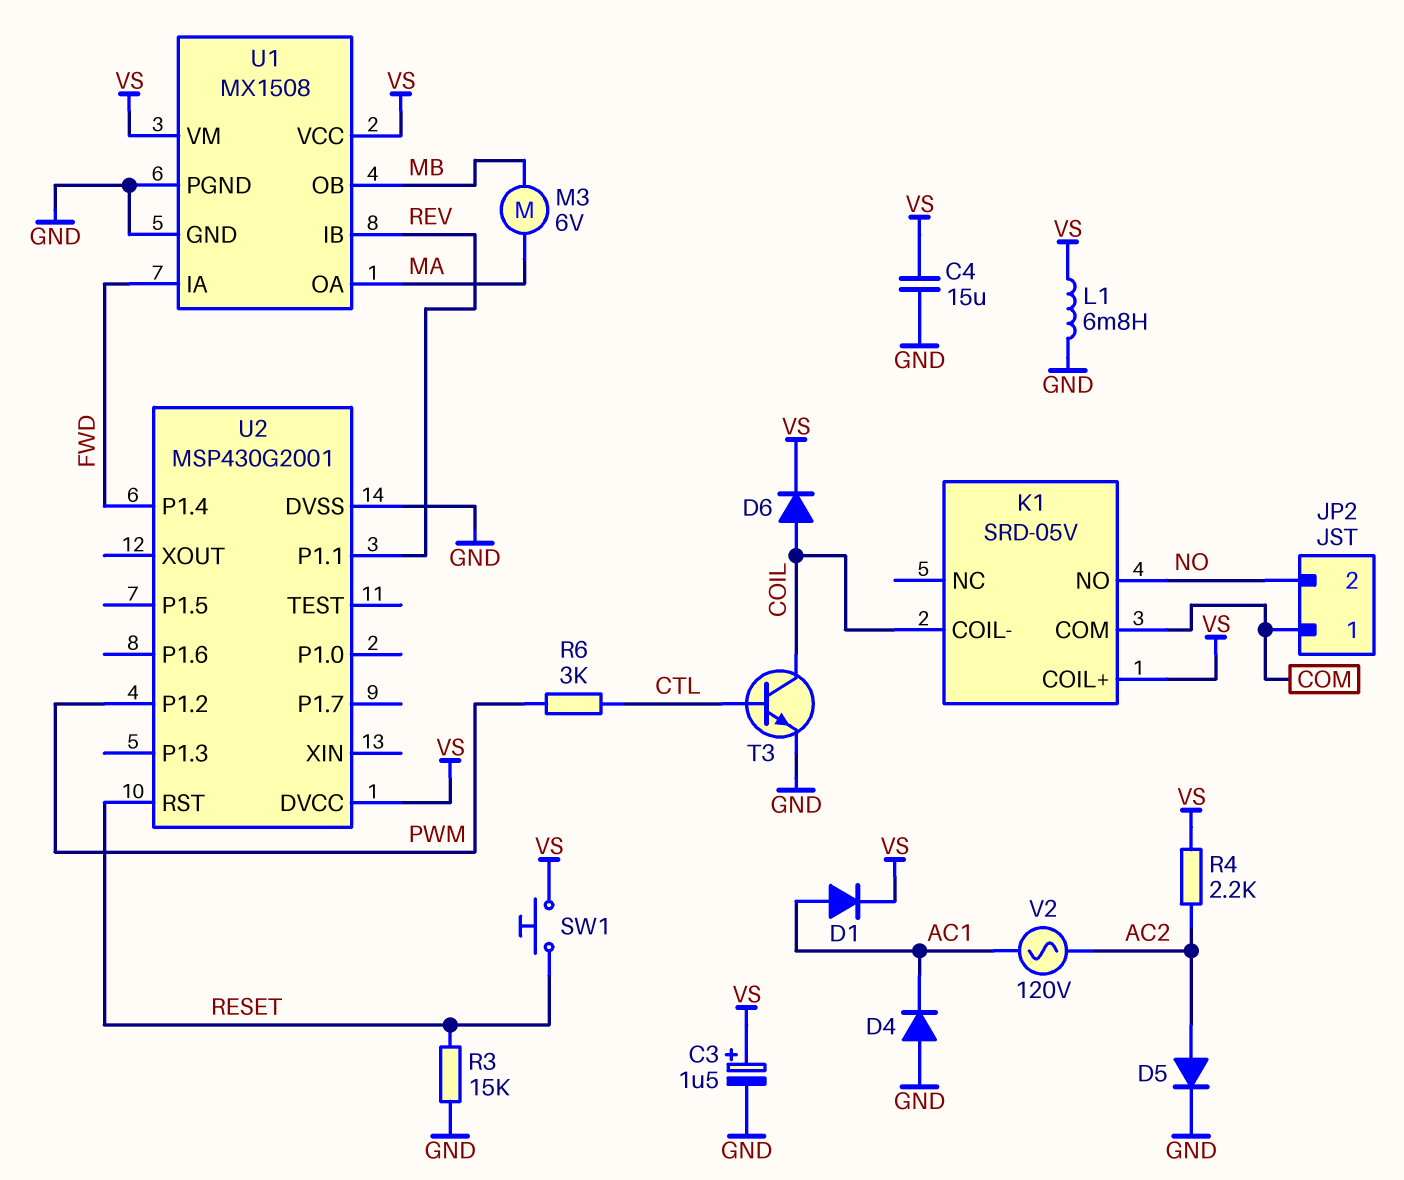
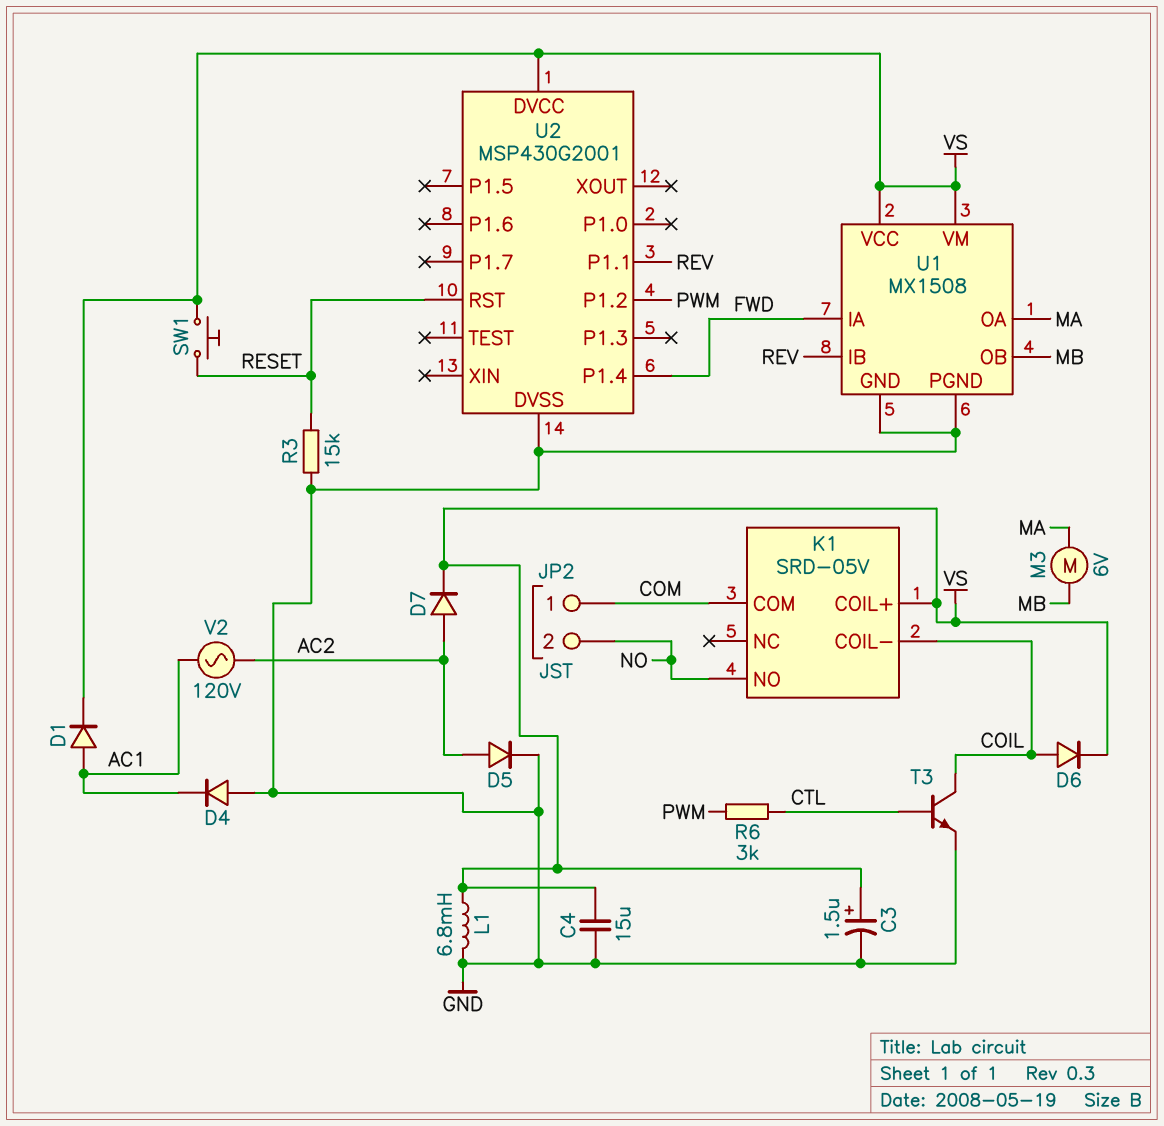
D7: none -> diode (A AC2, K VS)
R4: 2.2k (AC2, VS) -> none

